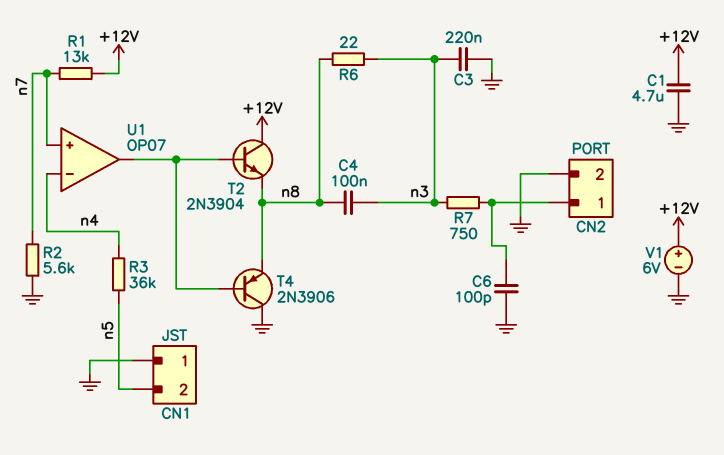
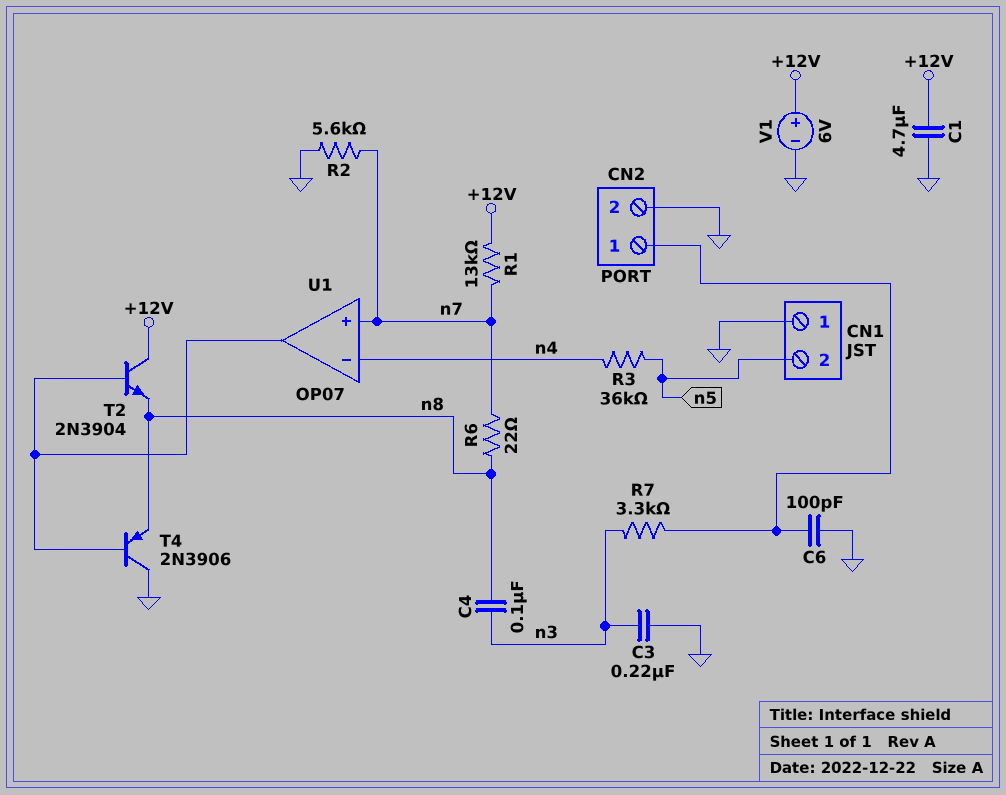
R6: 22 (n3, n8) -> 22 (n7, n8)
R7: 750 (CN2/1, n3) -> 3.3k (CN2/1, n3)

